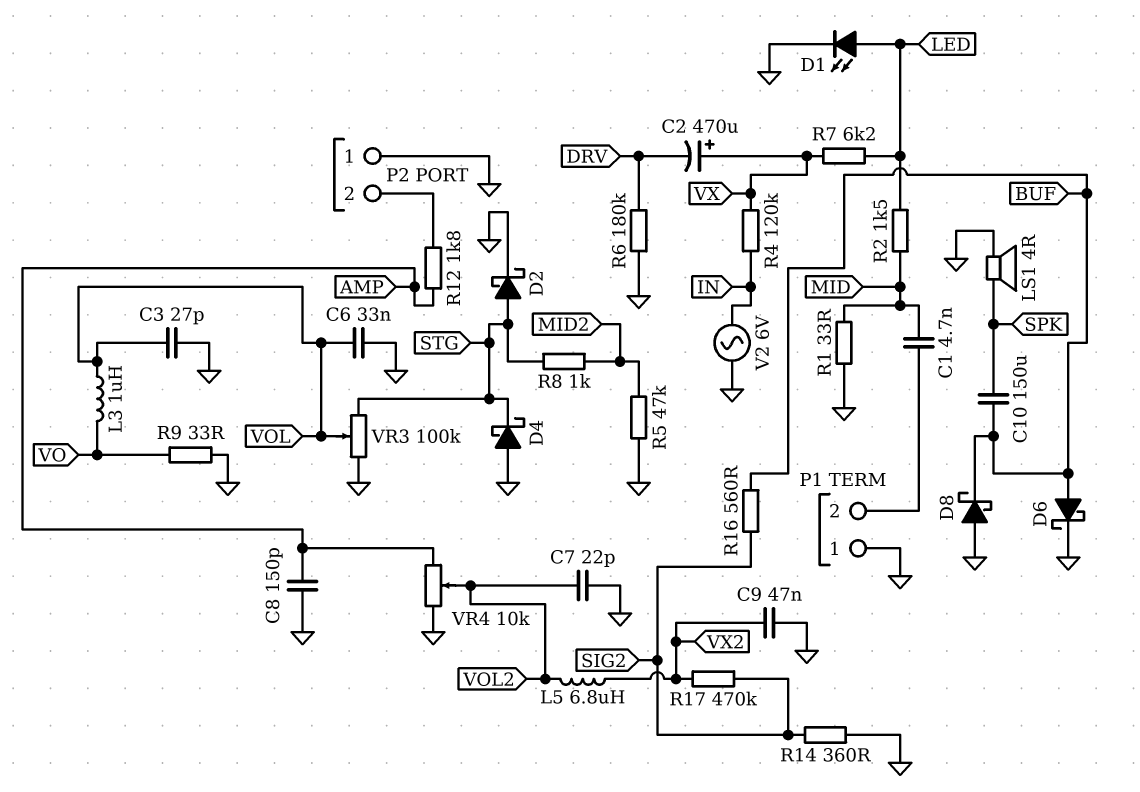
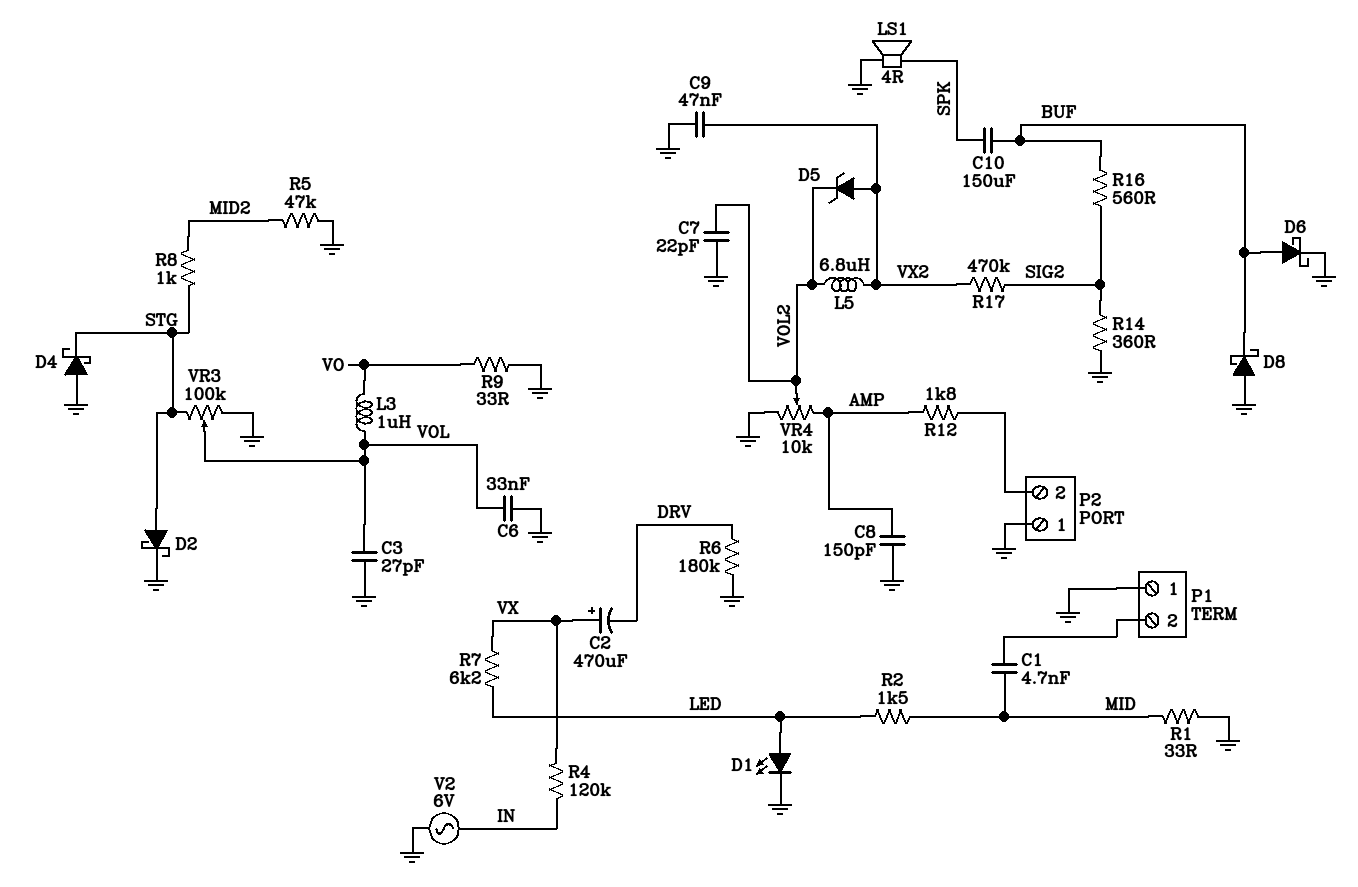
D5: none -> zener (A VX2, K VOL2)

